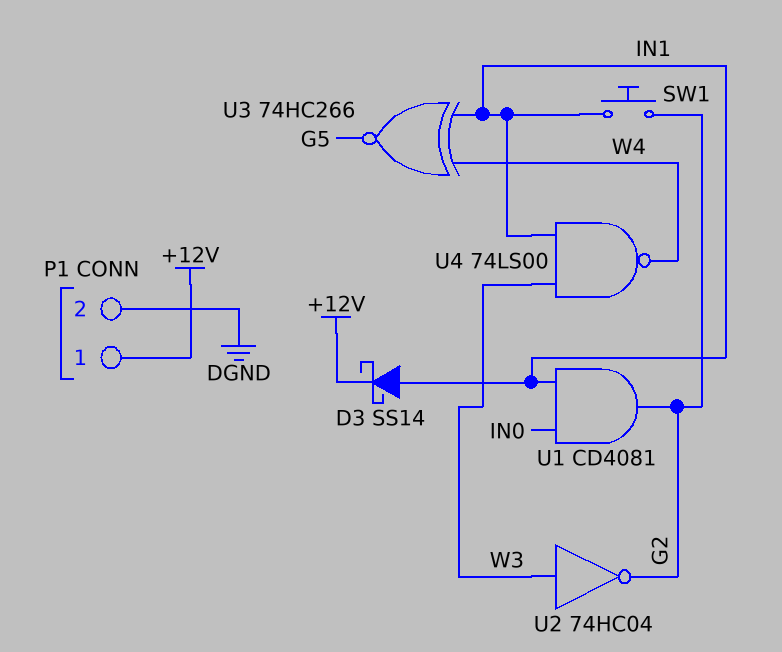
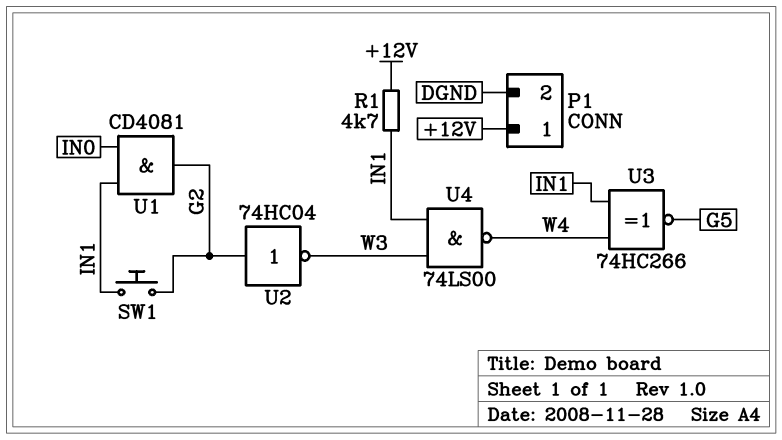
D3: schottky SS14 (A IN1, K +12V) -> none
R1: none -> 4.7k (+12V, IN1)
U2: NOT 74HC04 (in W3, out G2) -> NOT 74HC04 (in G2, out W3)

